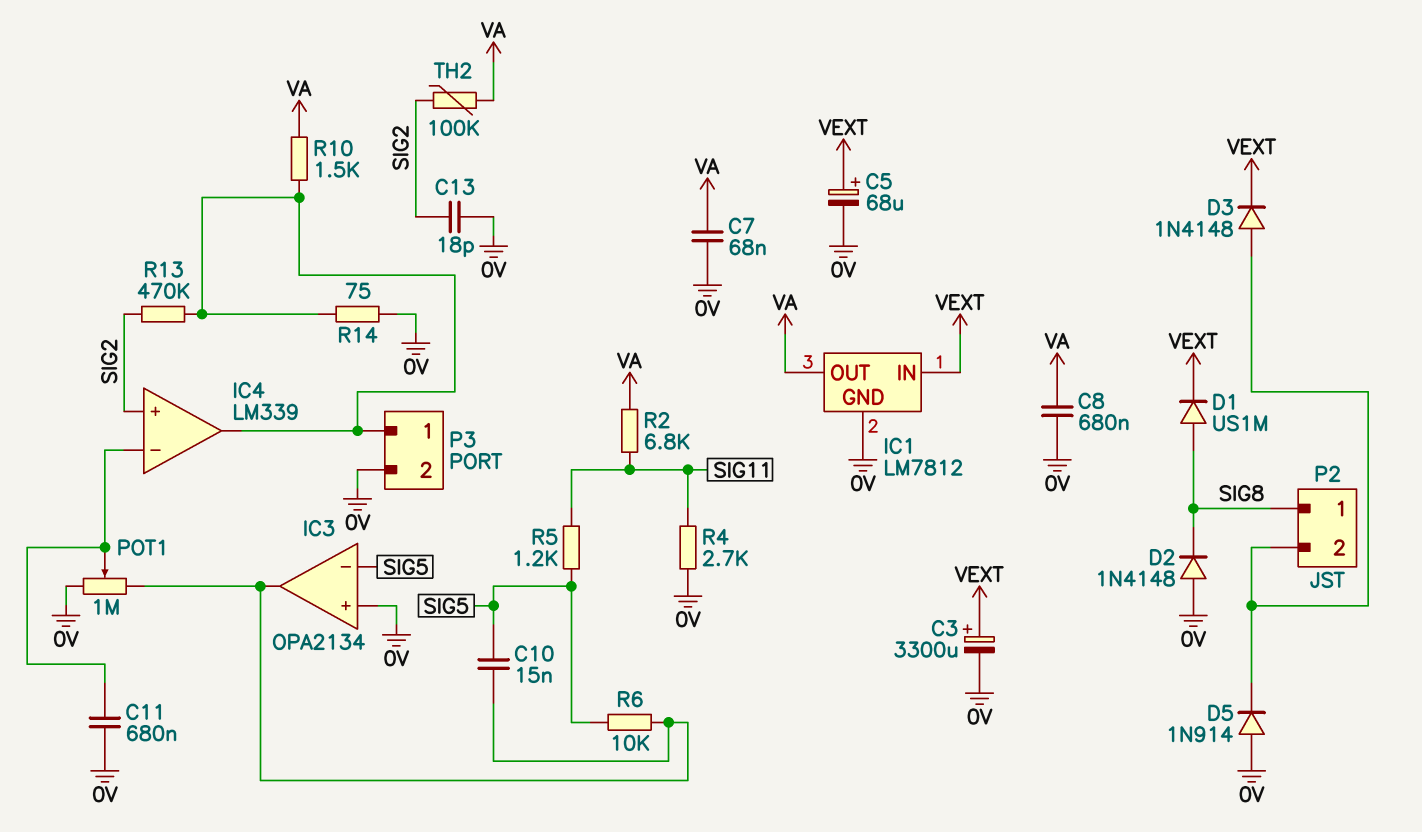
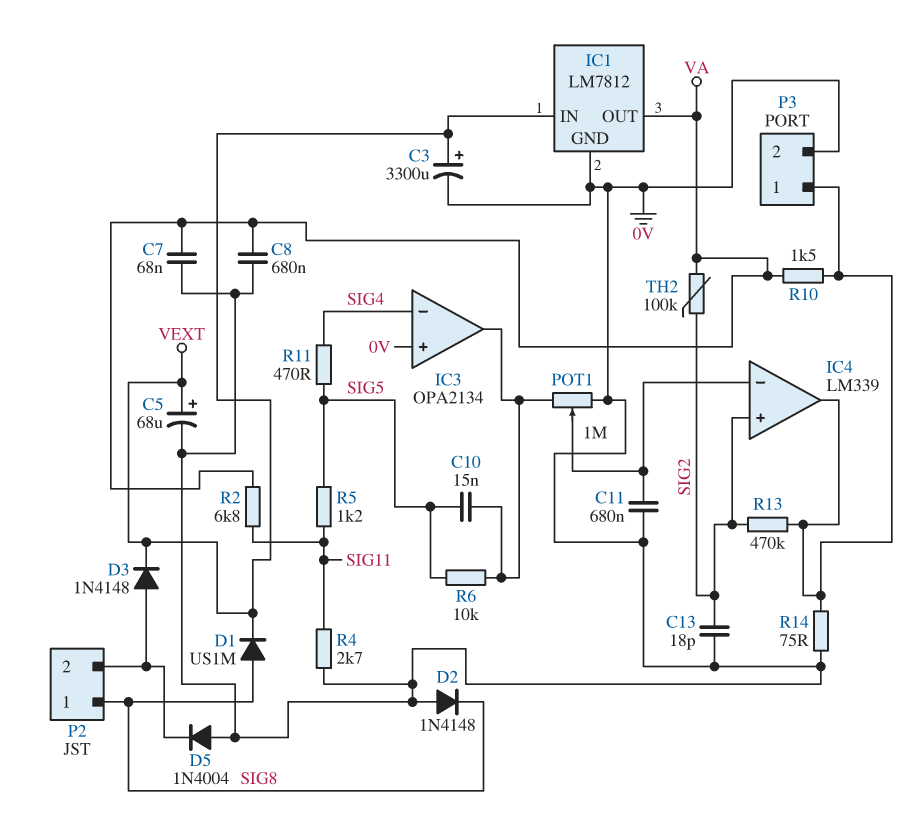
D5: diode 1N914 (A 0V, K P2/2) -> diode 1N4004 (A 0V, K P2/2)
IC3 pin in-: SIG5 -> SIG4
R11: none -> 470 (SIG4, SIG5)

